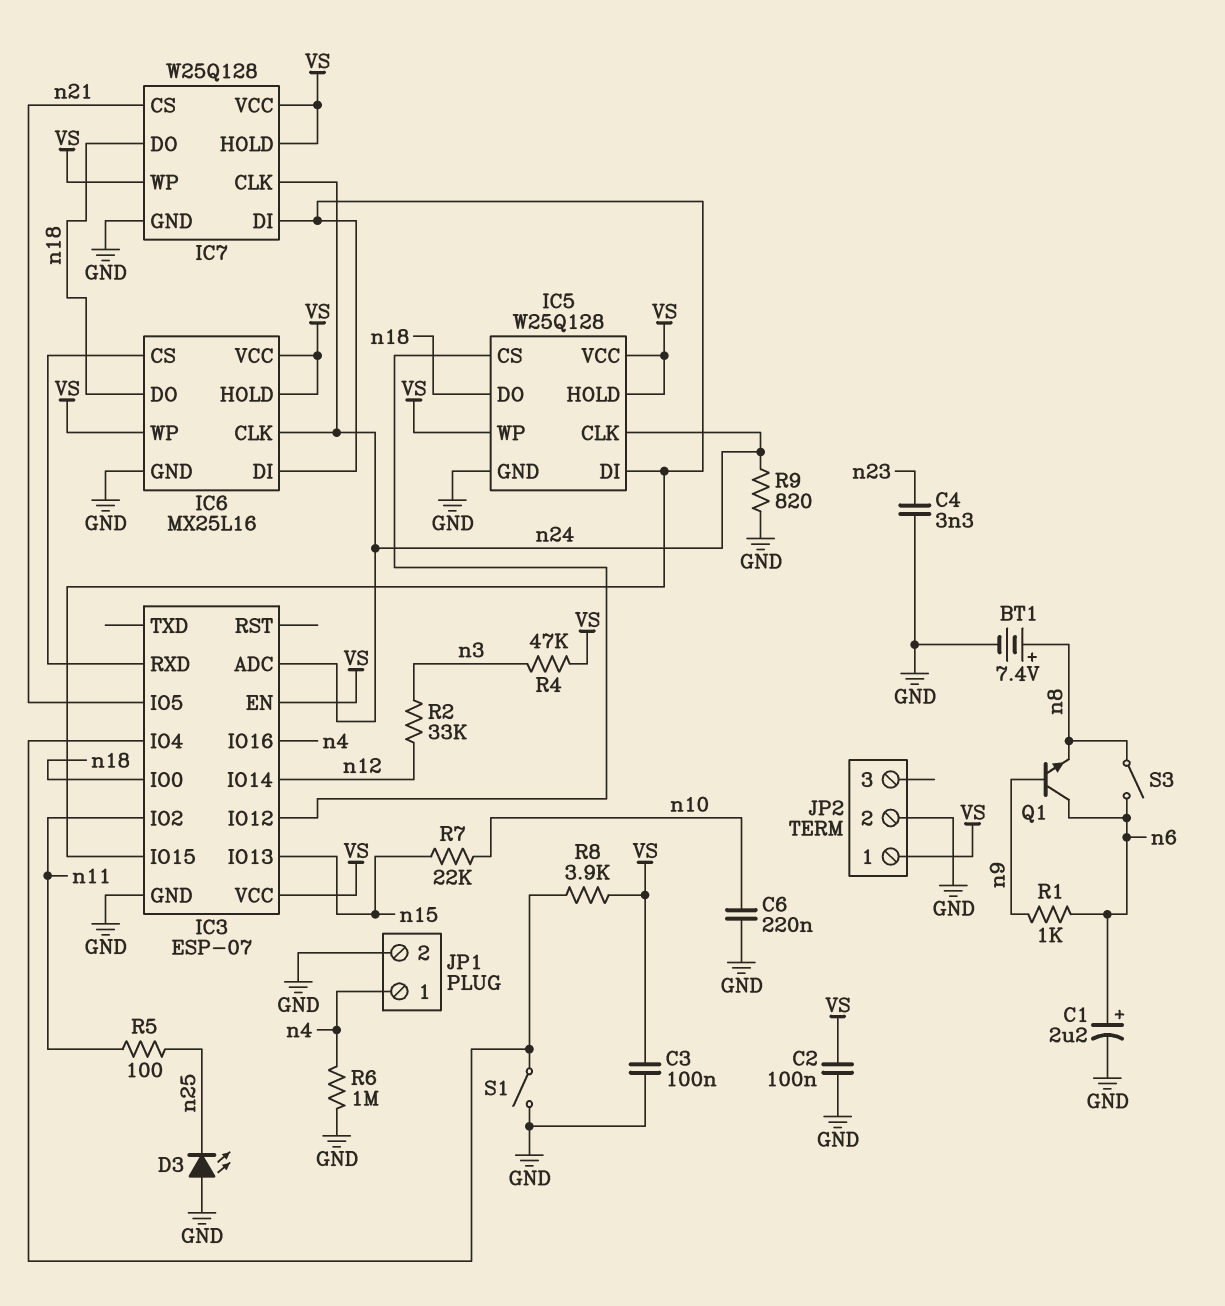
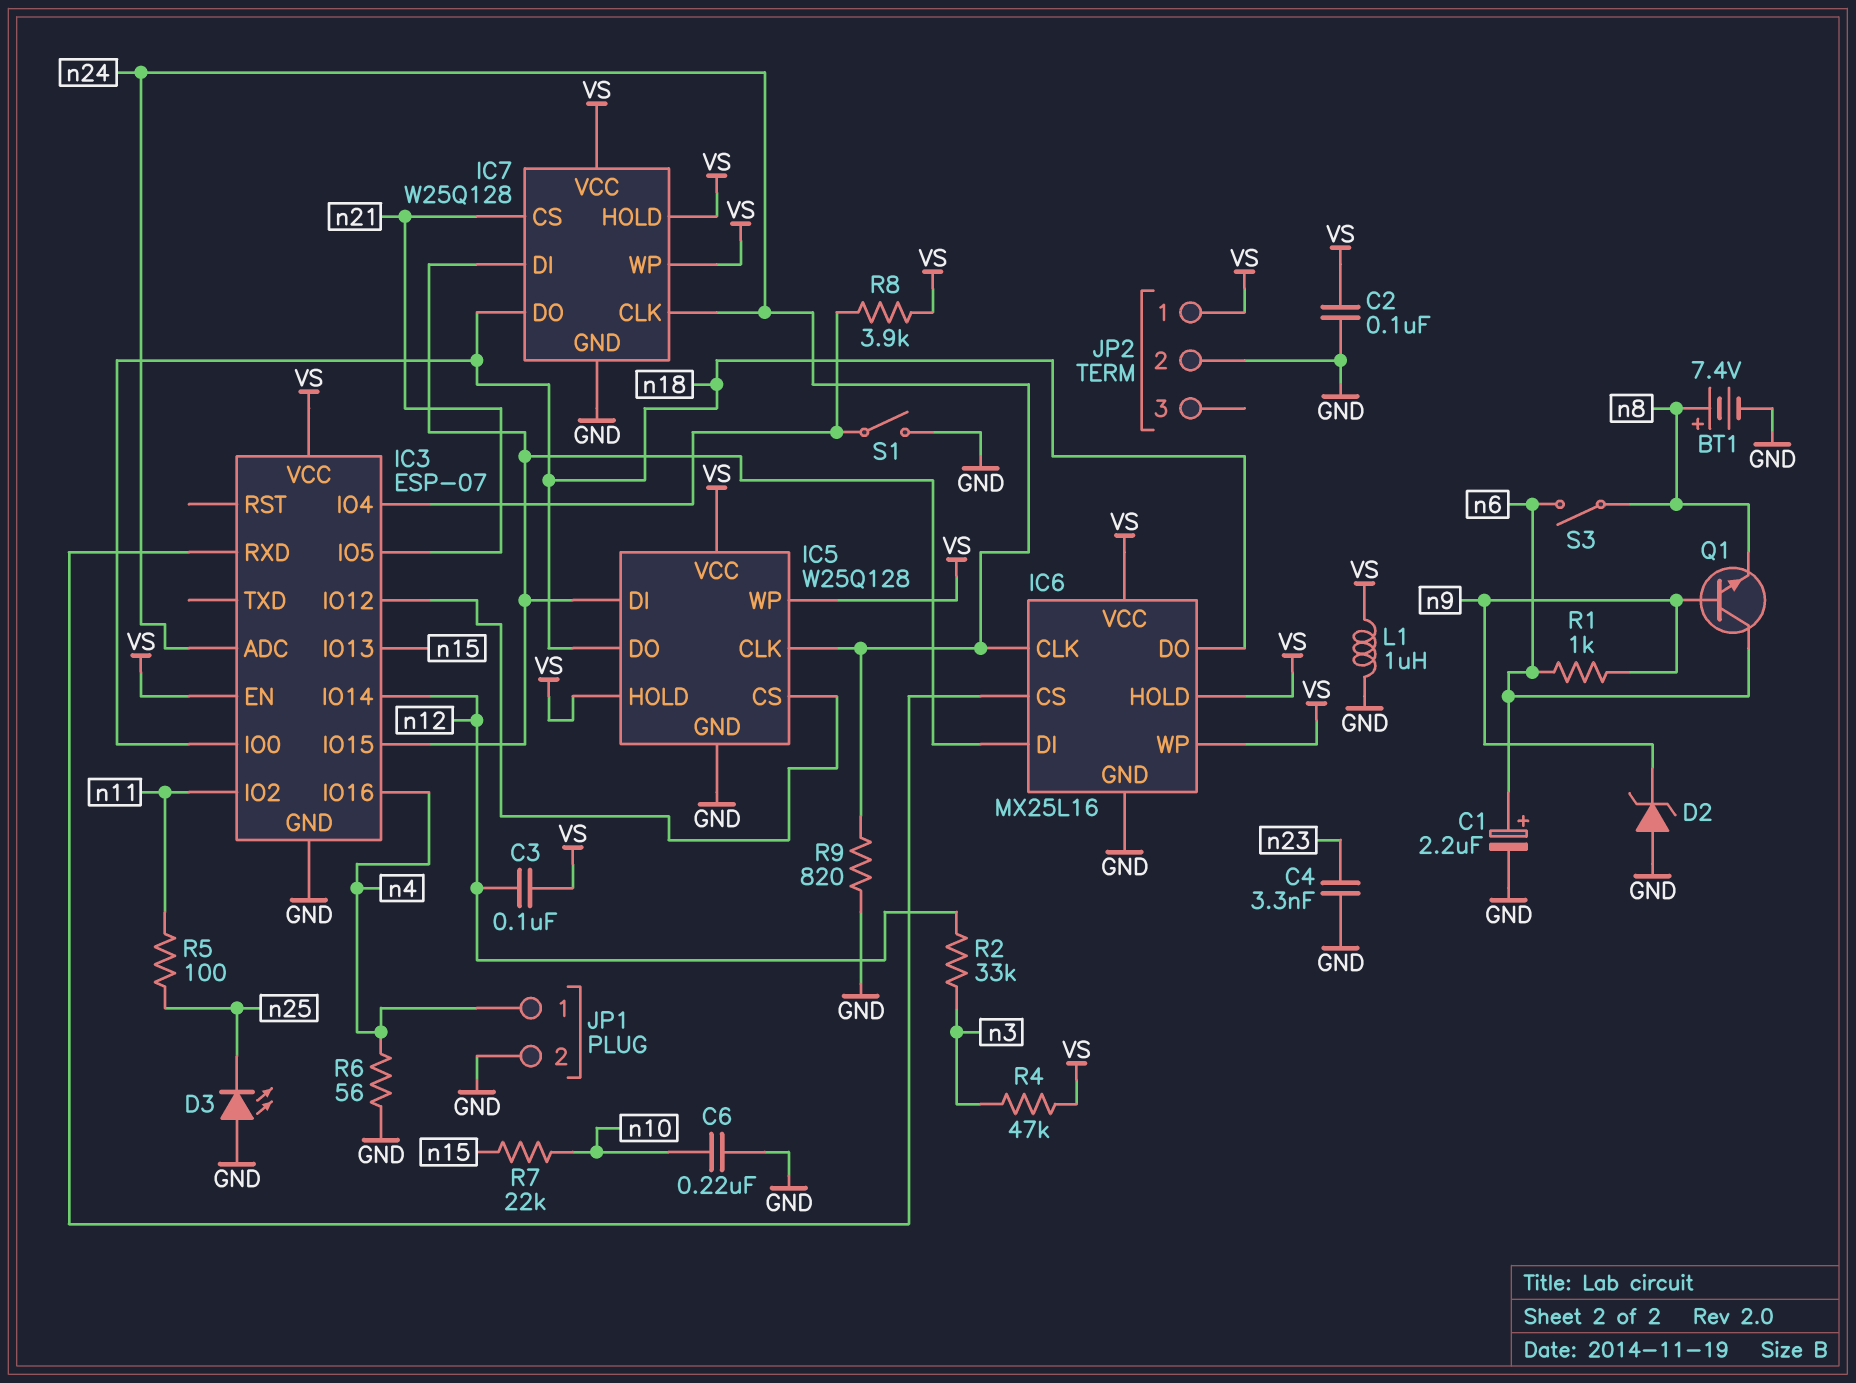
C3: 100nF (GND, VS) -> 100nF (VS, n12)
D2: none -> zener (A GND, K n9)
L1: none -> 1uH (GND, VS)
R6: 1M (GND, n4) -> 56 (GND, n4)

